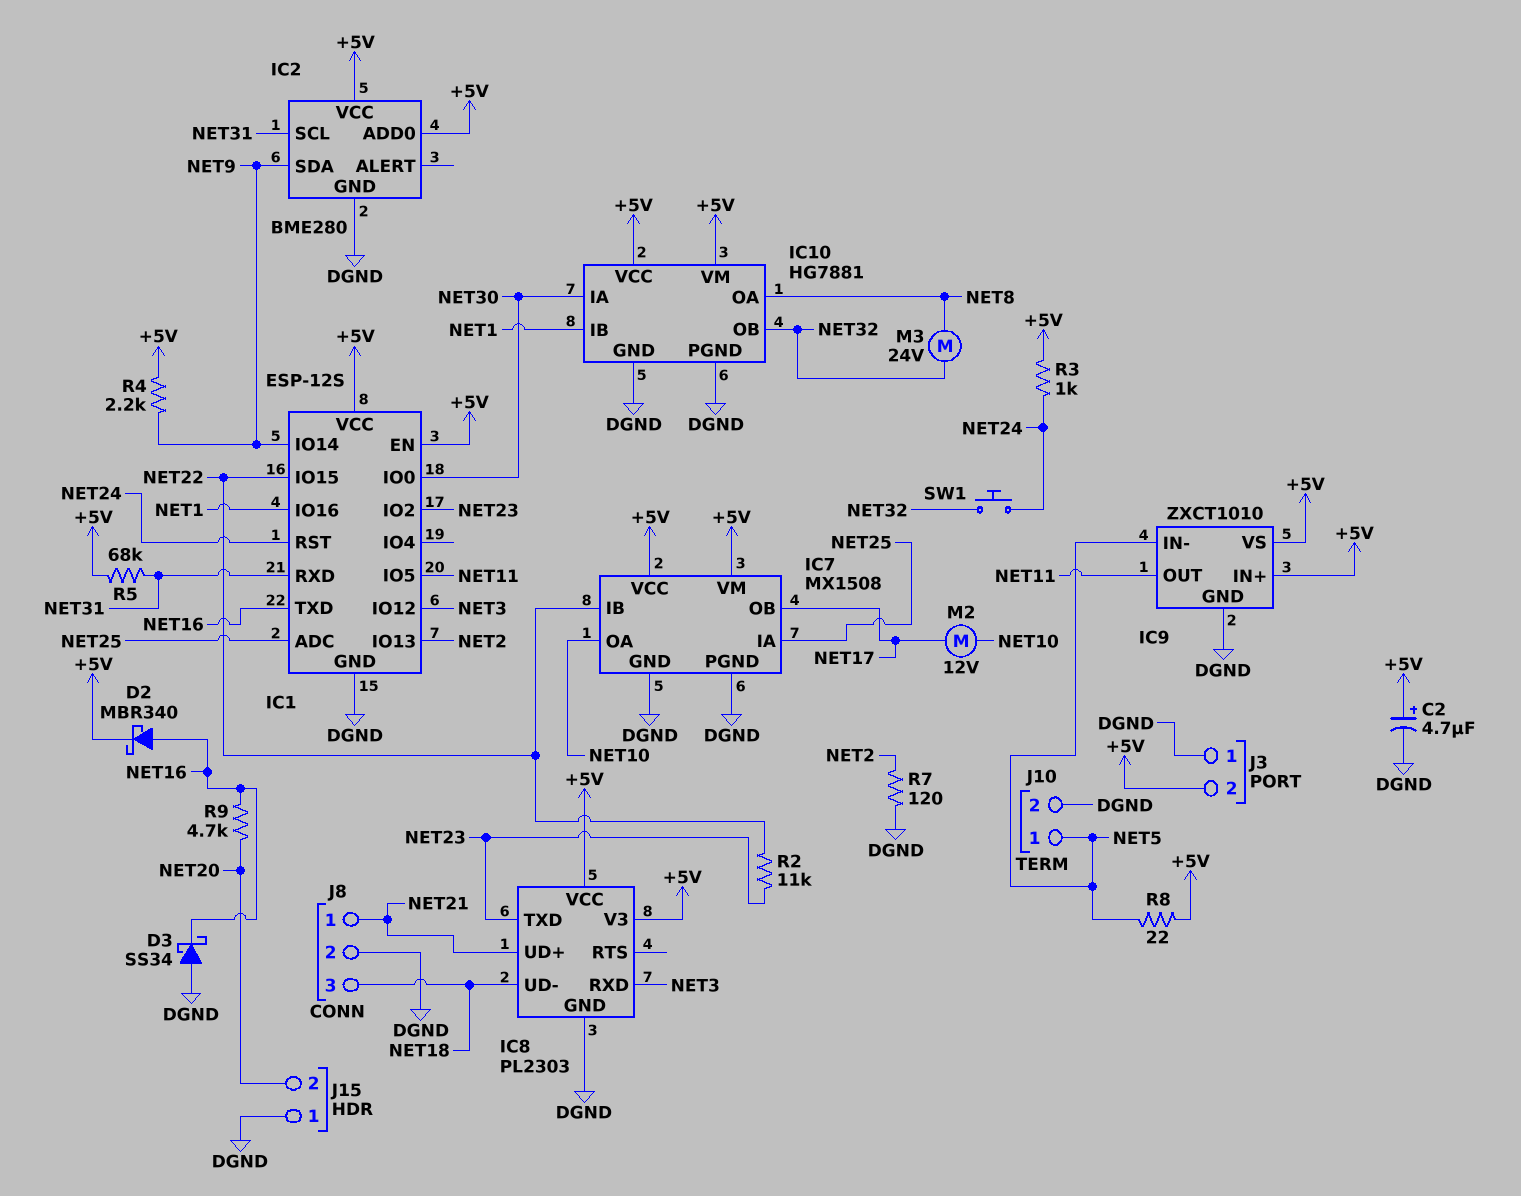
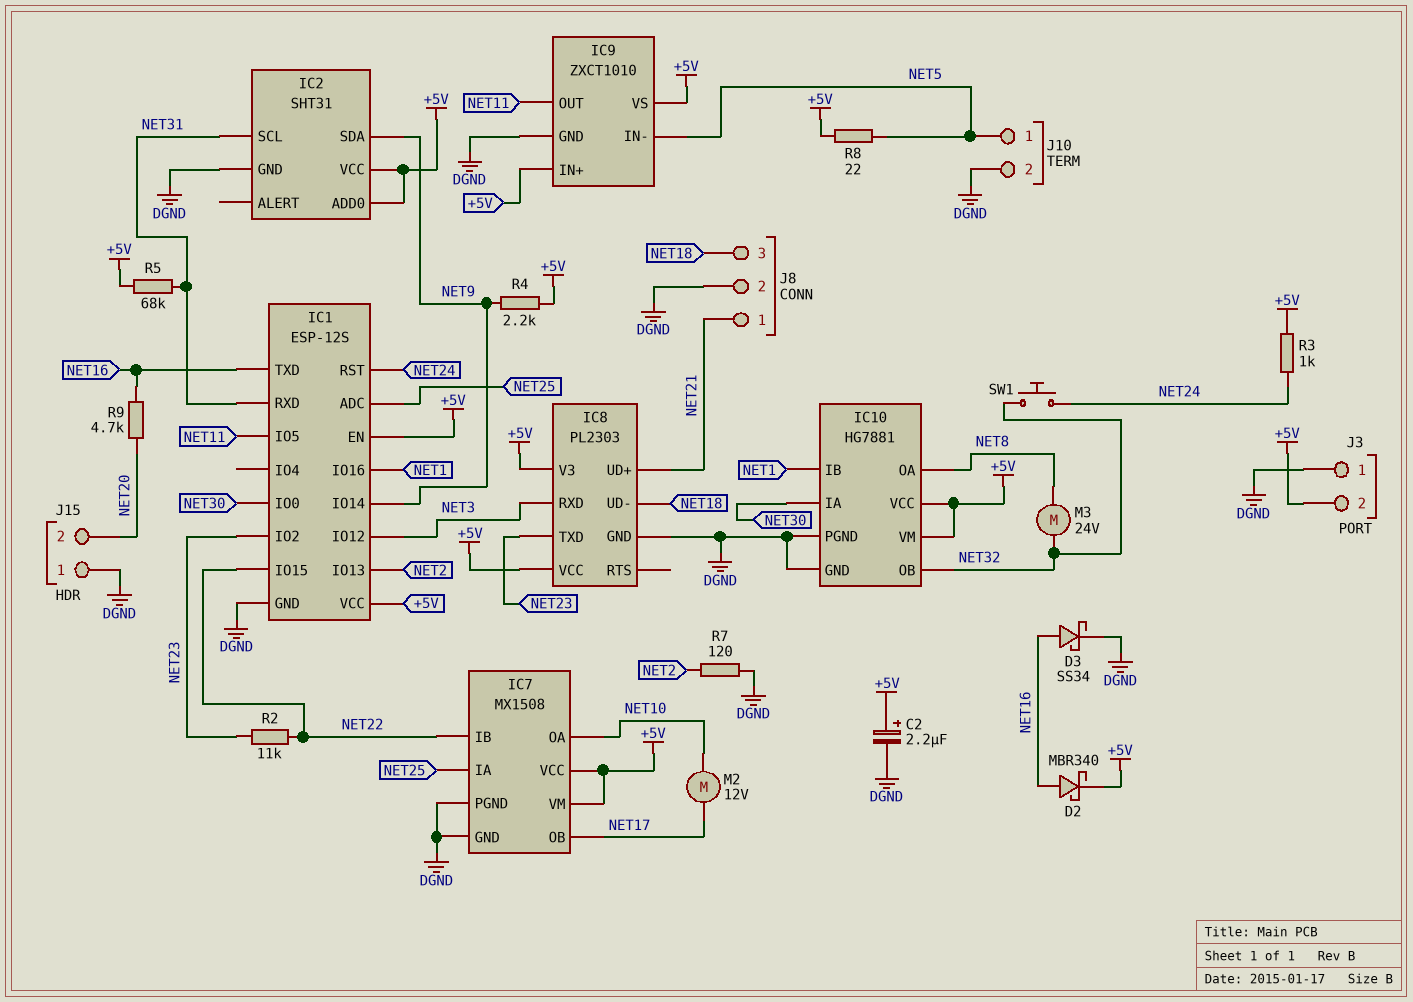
C2: 4.7uF (plus +5V, minus DGND) -> 2.2uF (plus +5V, minus DGND)
D3: schottky SS34 (A DGND, K NET16) -> schottky SS34 (A NET16, K DGND)
IC2: BME280 -> SHT31

